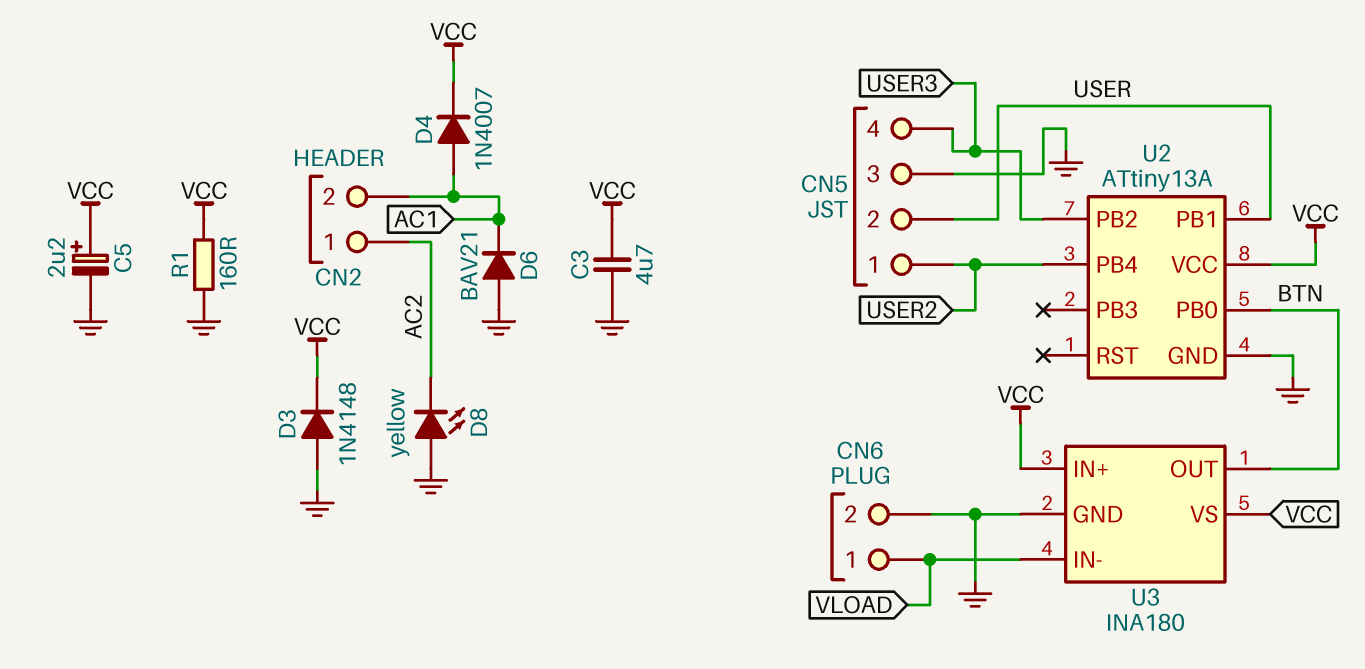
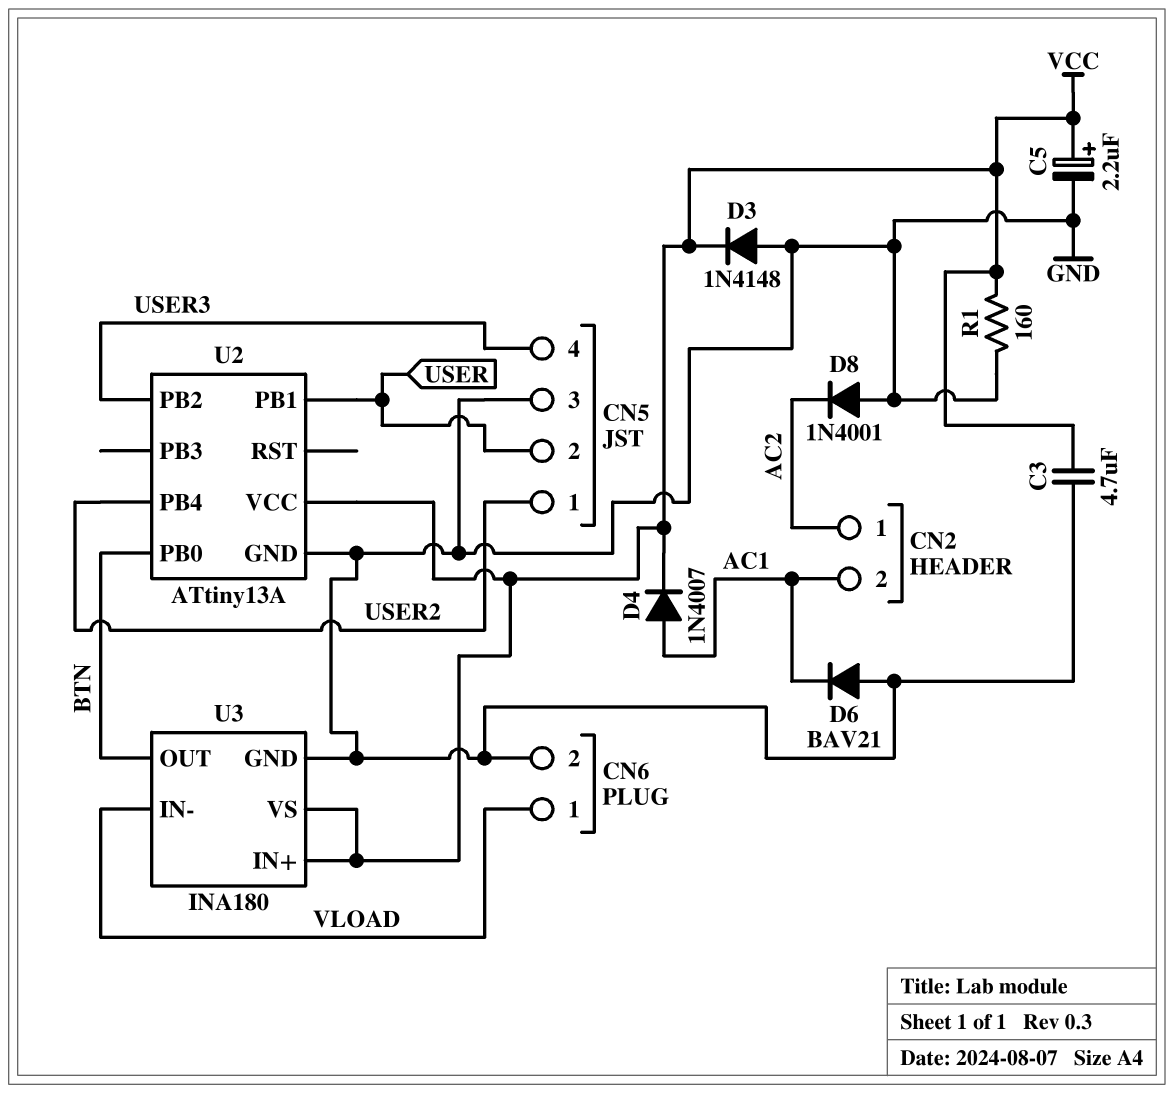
D8: LED yellow (A GND, K AC2) -> diode 1N4001 (A GND, K AC2)

